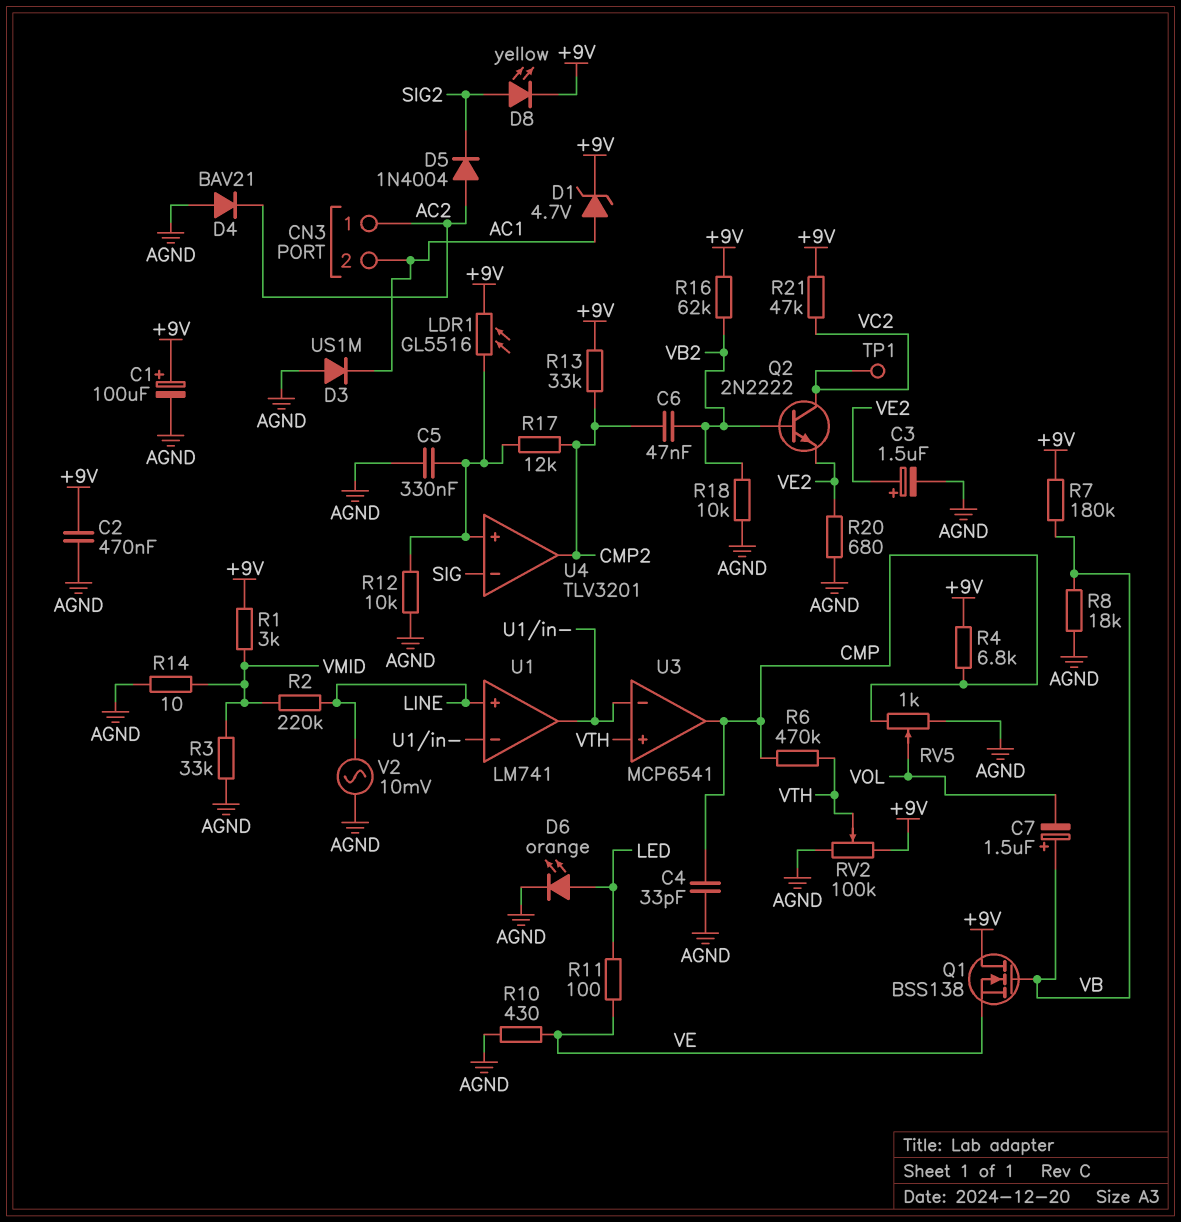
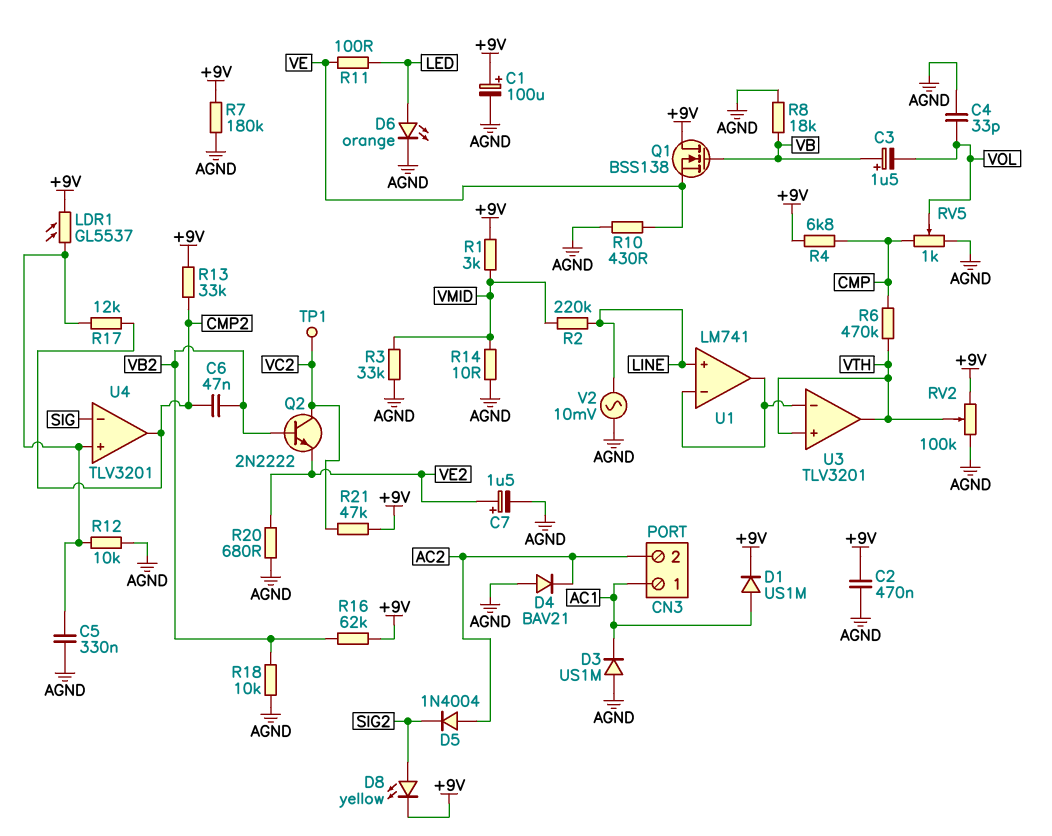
C3: 1.5uF (plus VE2, minus AGND) -> 1.5uF (plus VB, minus VOL)
C4: 33pF (AGND, CMP) -> 33pF (AGND, VOL)
C7: 1.5uF (plus VB, minus VOL) -> 1.5uF (plus VE2, minus AGND)
CN3 pin 1: AC2 -> AC1
CN3 pin 2: AC1 -> AC2
D1: zener 4.7V (A AC1, K +9V) -> diode US1M (A AC1, K +9V)
LDR1: GL5516 (+9V, U4/in+) -> GL5537 (+9V, U4/in+)
R7: 180k (+9V, VB) -> 180k (+9V, AGND)
U3: MCP6541 -> TLV3201
U3 pin out: CMP -> VTH

